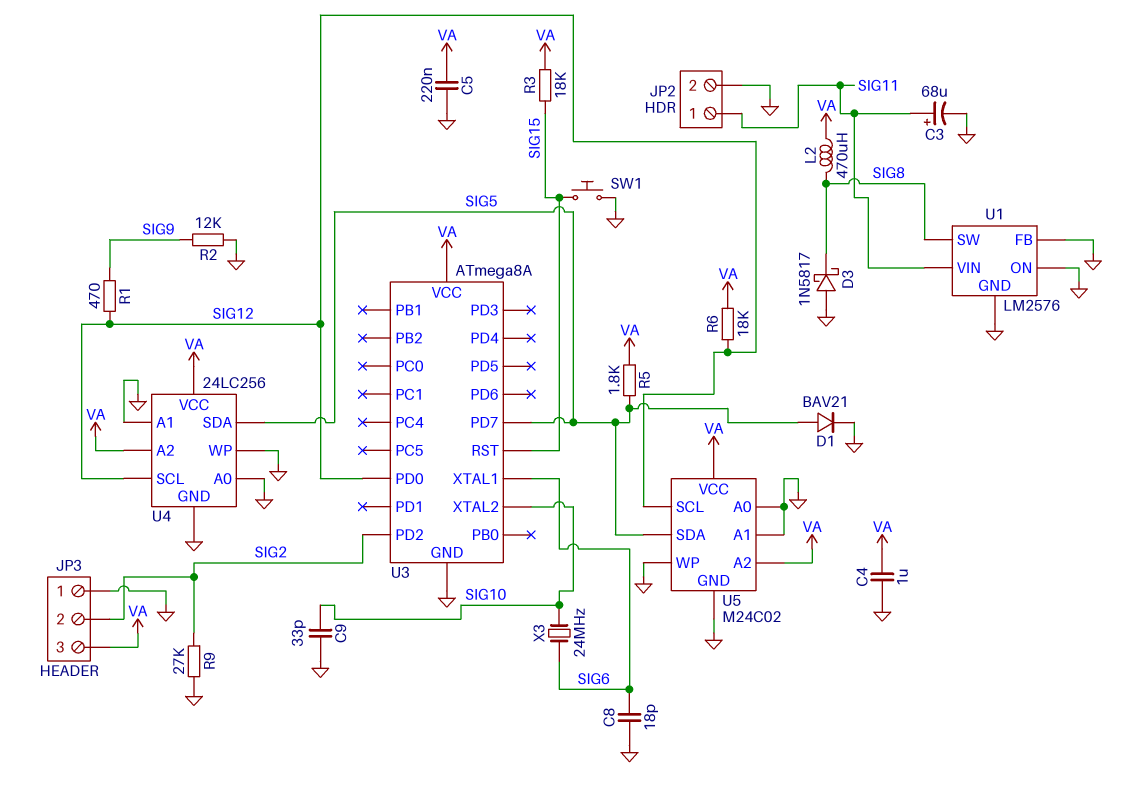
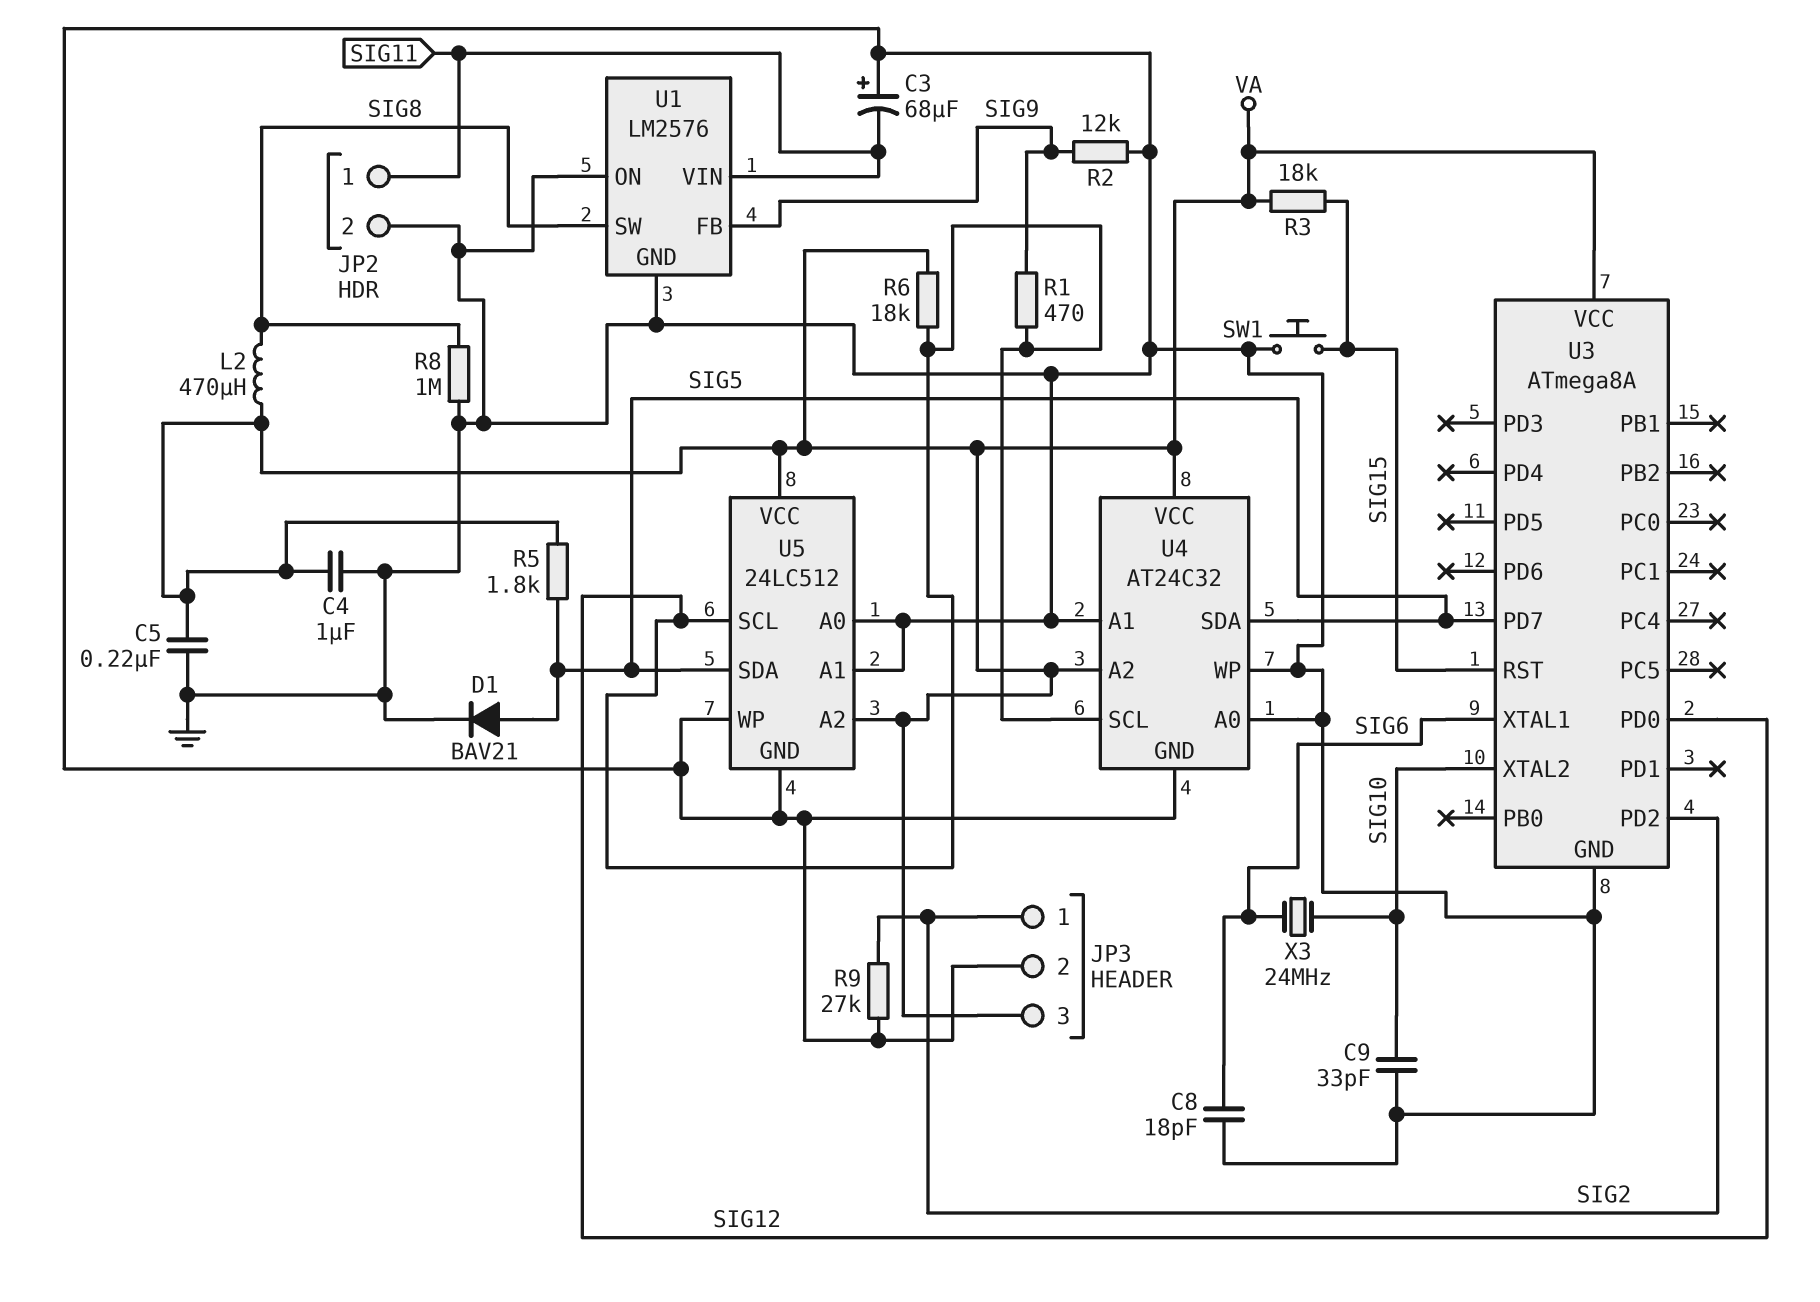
C3: 68uF (plus SIG11, minus GND) -> 68uF (plus GND, minus SIG11)
D3: schottky 1N5817 (A GND, K SIG8) -> none
JP3 pin 1: GND -> SIG2
JP3 pin 2: SIG2 -> GND
R8: none -> 1M (GND, SIG8)
U1 pin FB: GND -> SIG9
U4: 24LC256 -> AT24C32
U5: M24C02 -> 24LC512

